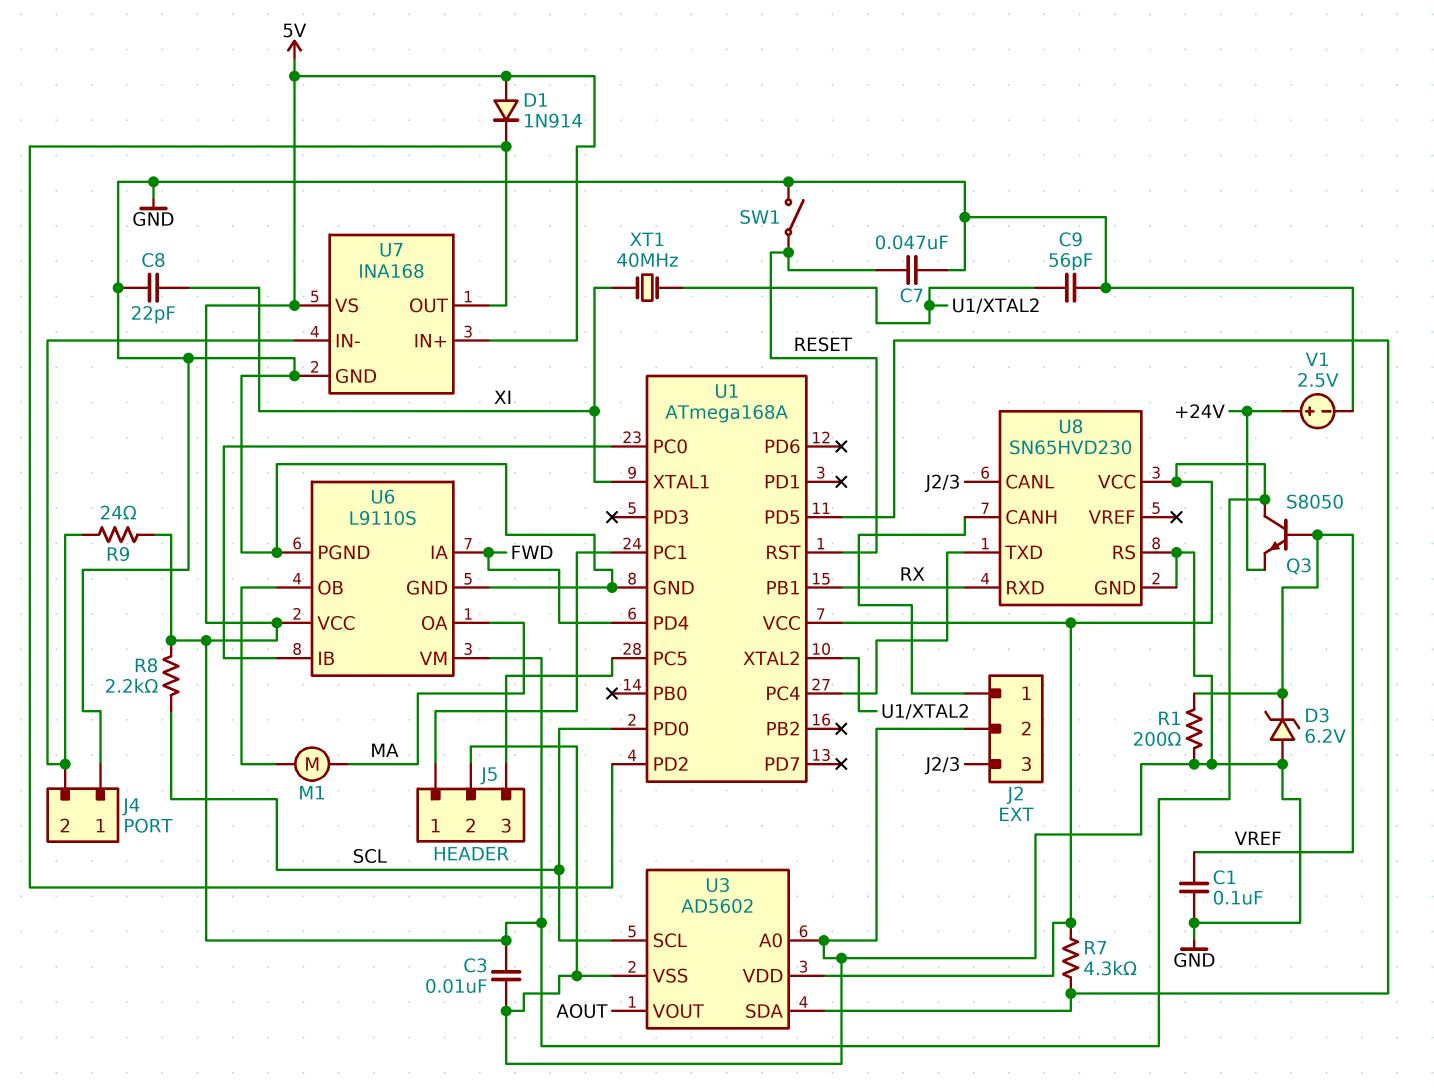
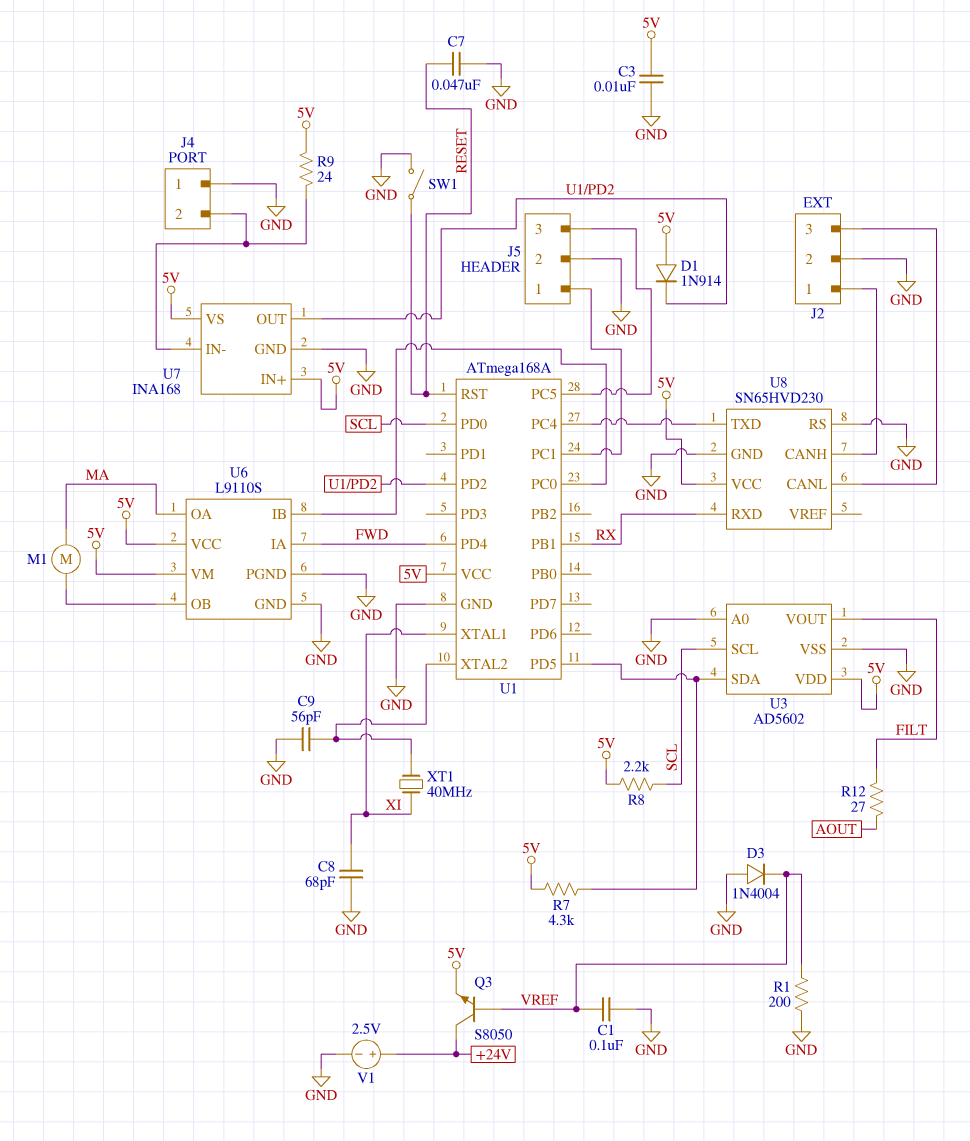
C8: 22pF (GND, XI) -> 68pF (GND, XI)
D3: zener 6.2V (A GND, K VREF) -> diode 1N4004 (A GND, K VREF)
Q3: NPN S8050 (B VREF, C 5V, E +24V) -> NPN S8050 (B VREF, C +24V, E 5V)
R12: none -> 27 (AOUT, FILT)
U3 pin VOUT: AOUT -> FILT

